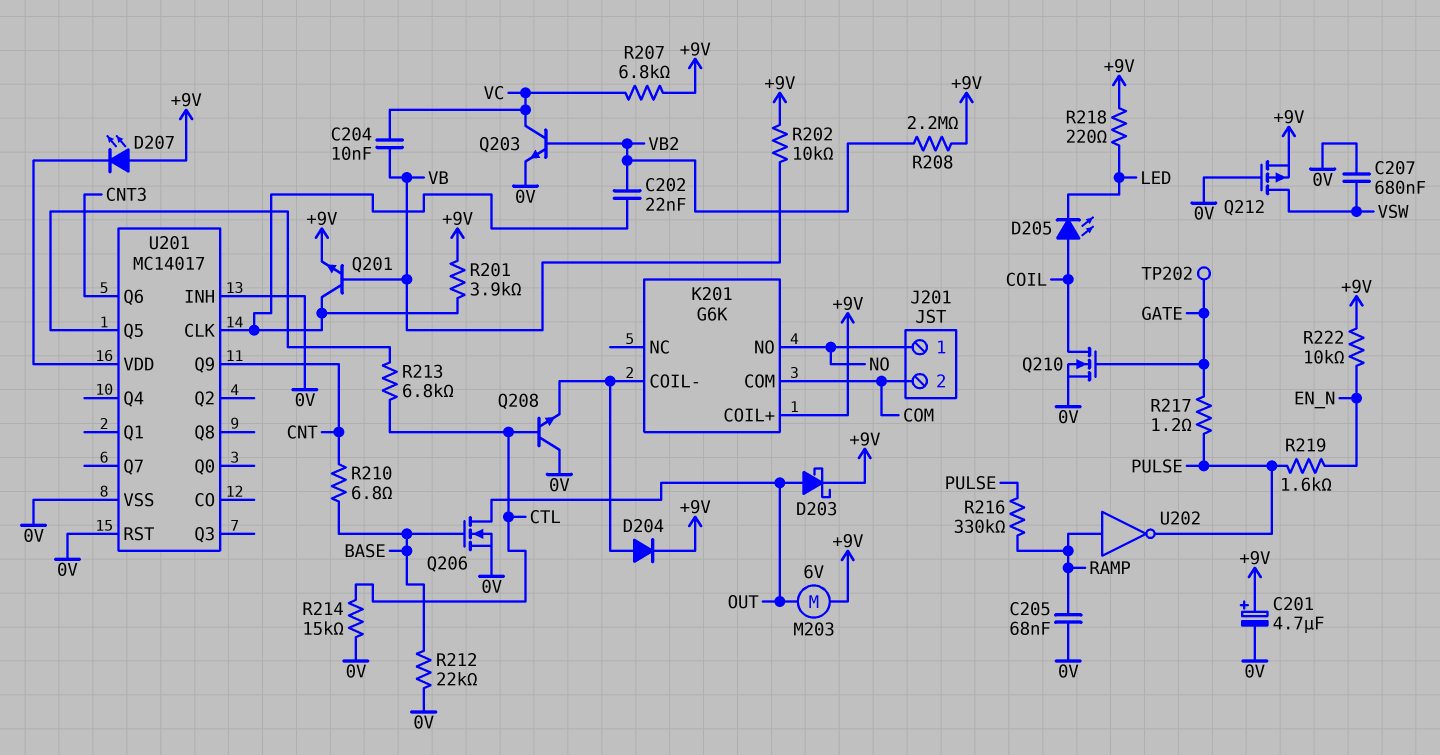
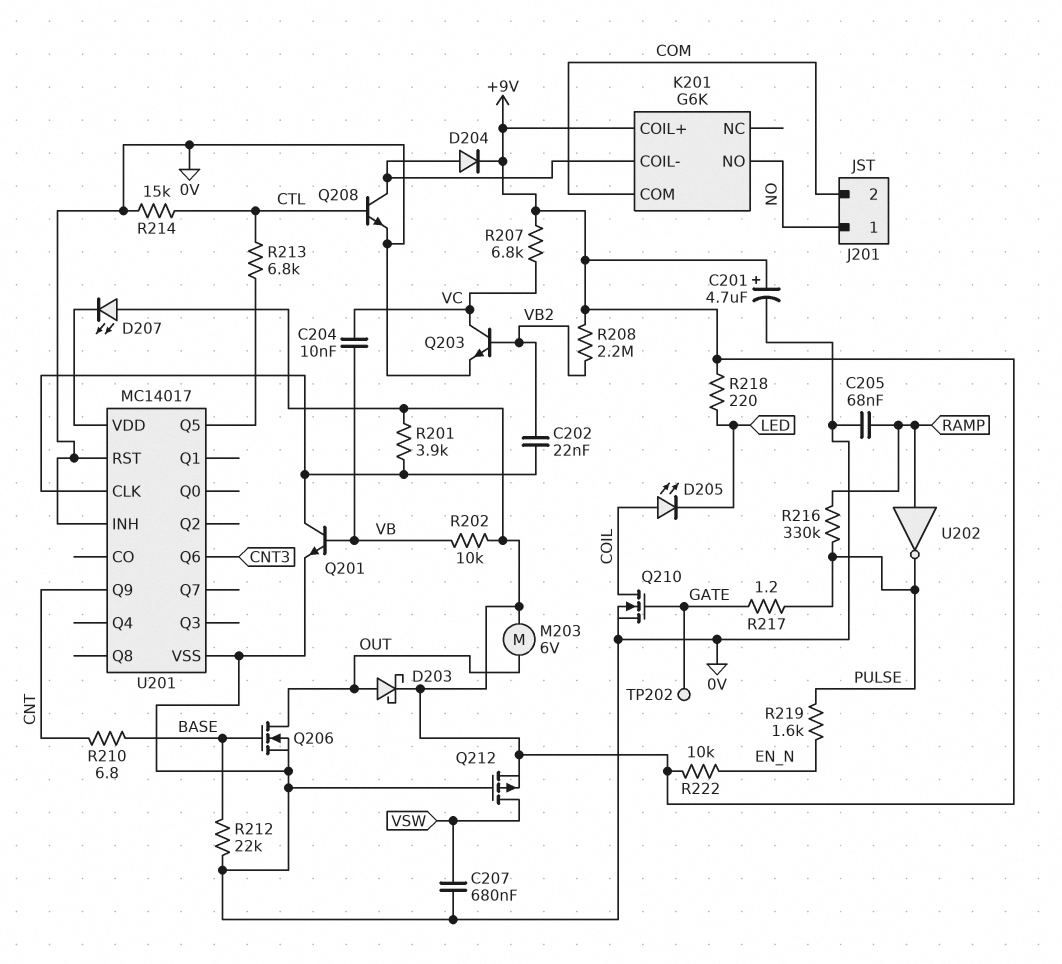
Q201: NPN (B VB, C U201/CLK, E +9V) -> NPN (B VB, C U201/CLK, E 0V)
Q208: NPN (B CTL, C 0V, E K201/COIL-) -> NPN (B CTL, C K201/COIL-, E 0V)

